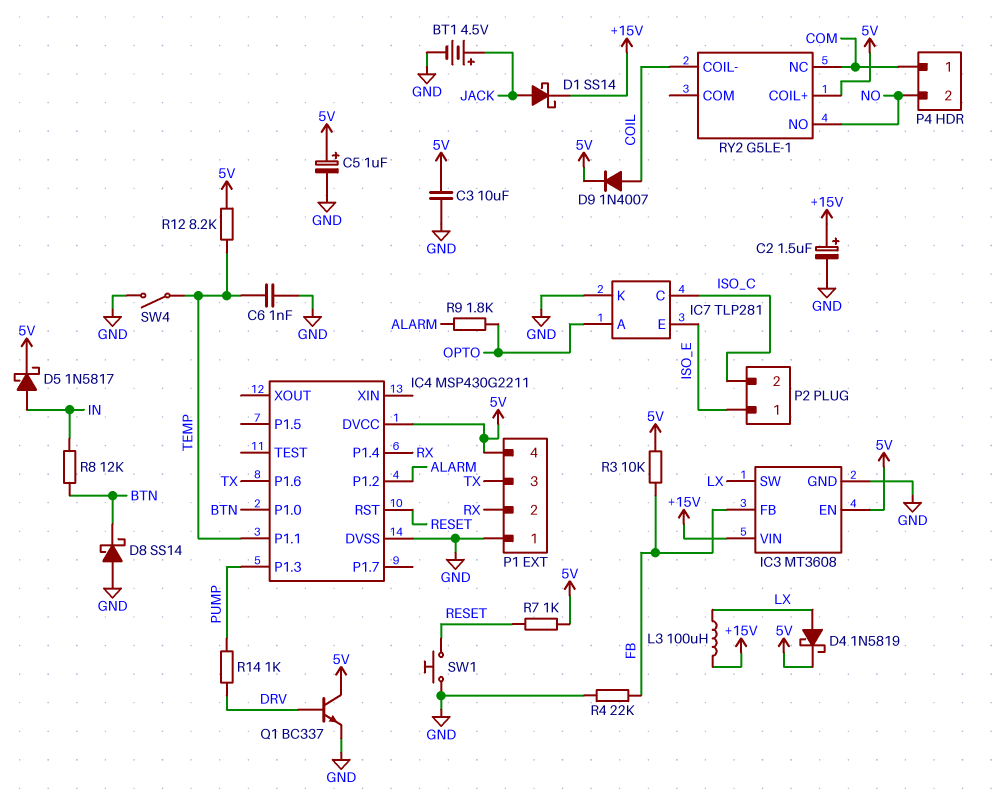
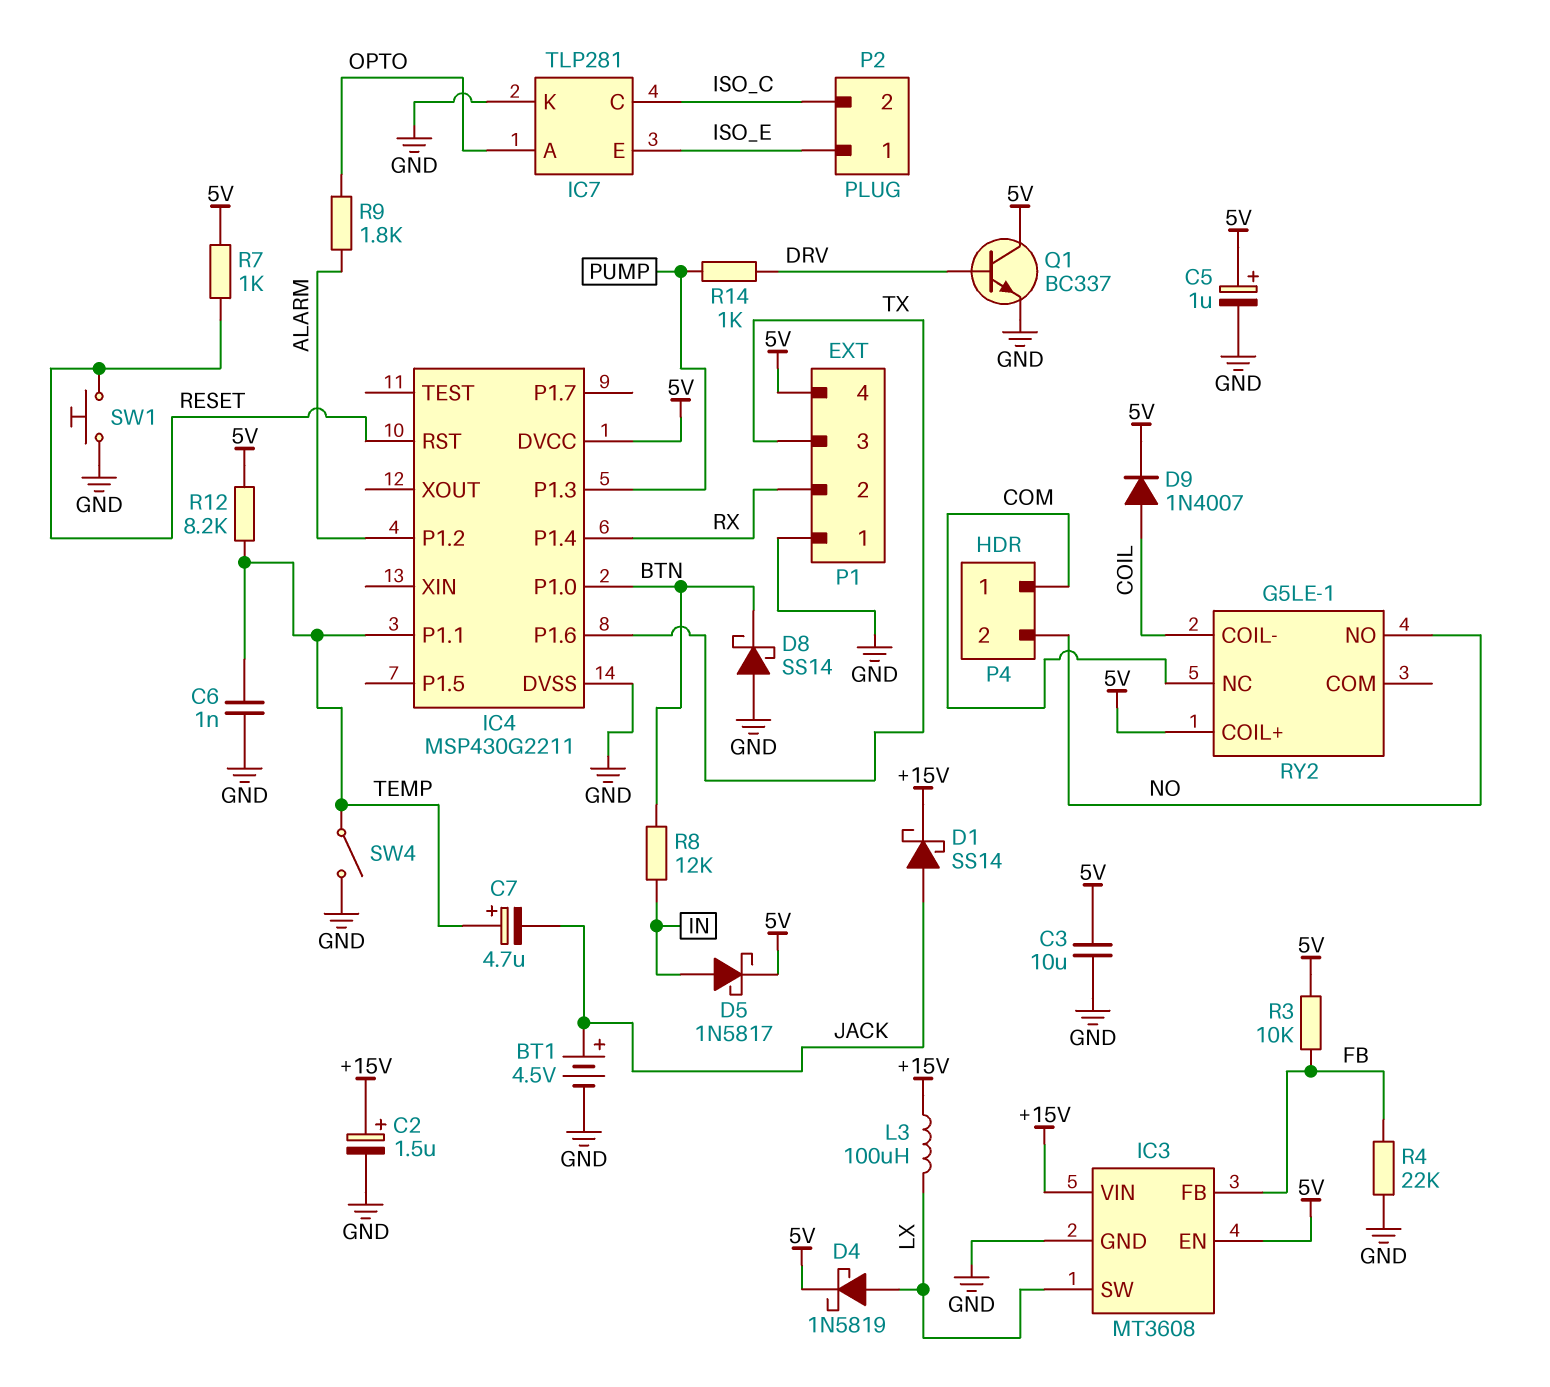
C7: none -> 4.7uF (plus TEMP, minus JACK)

